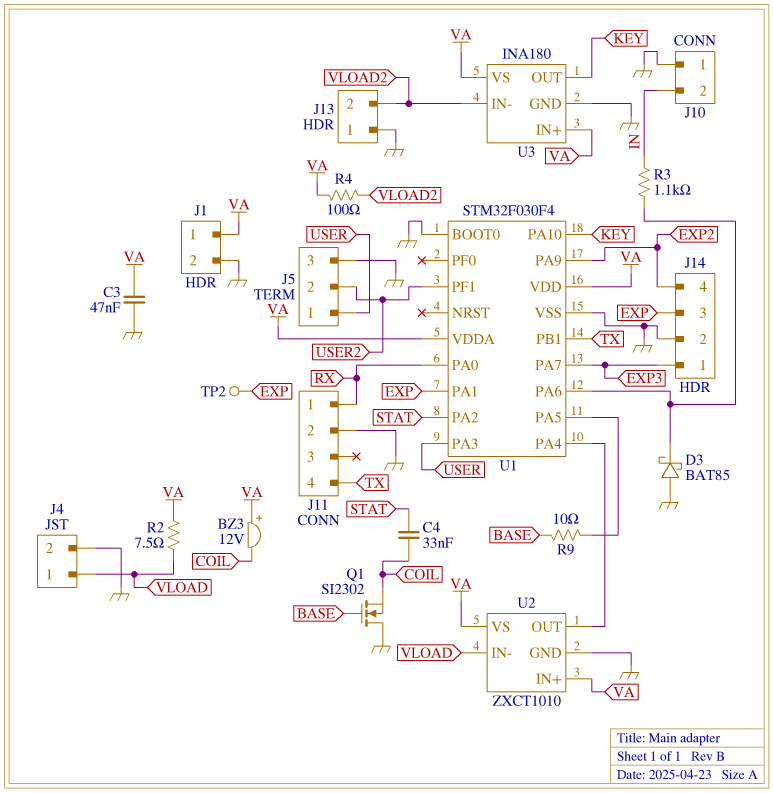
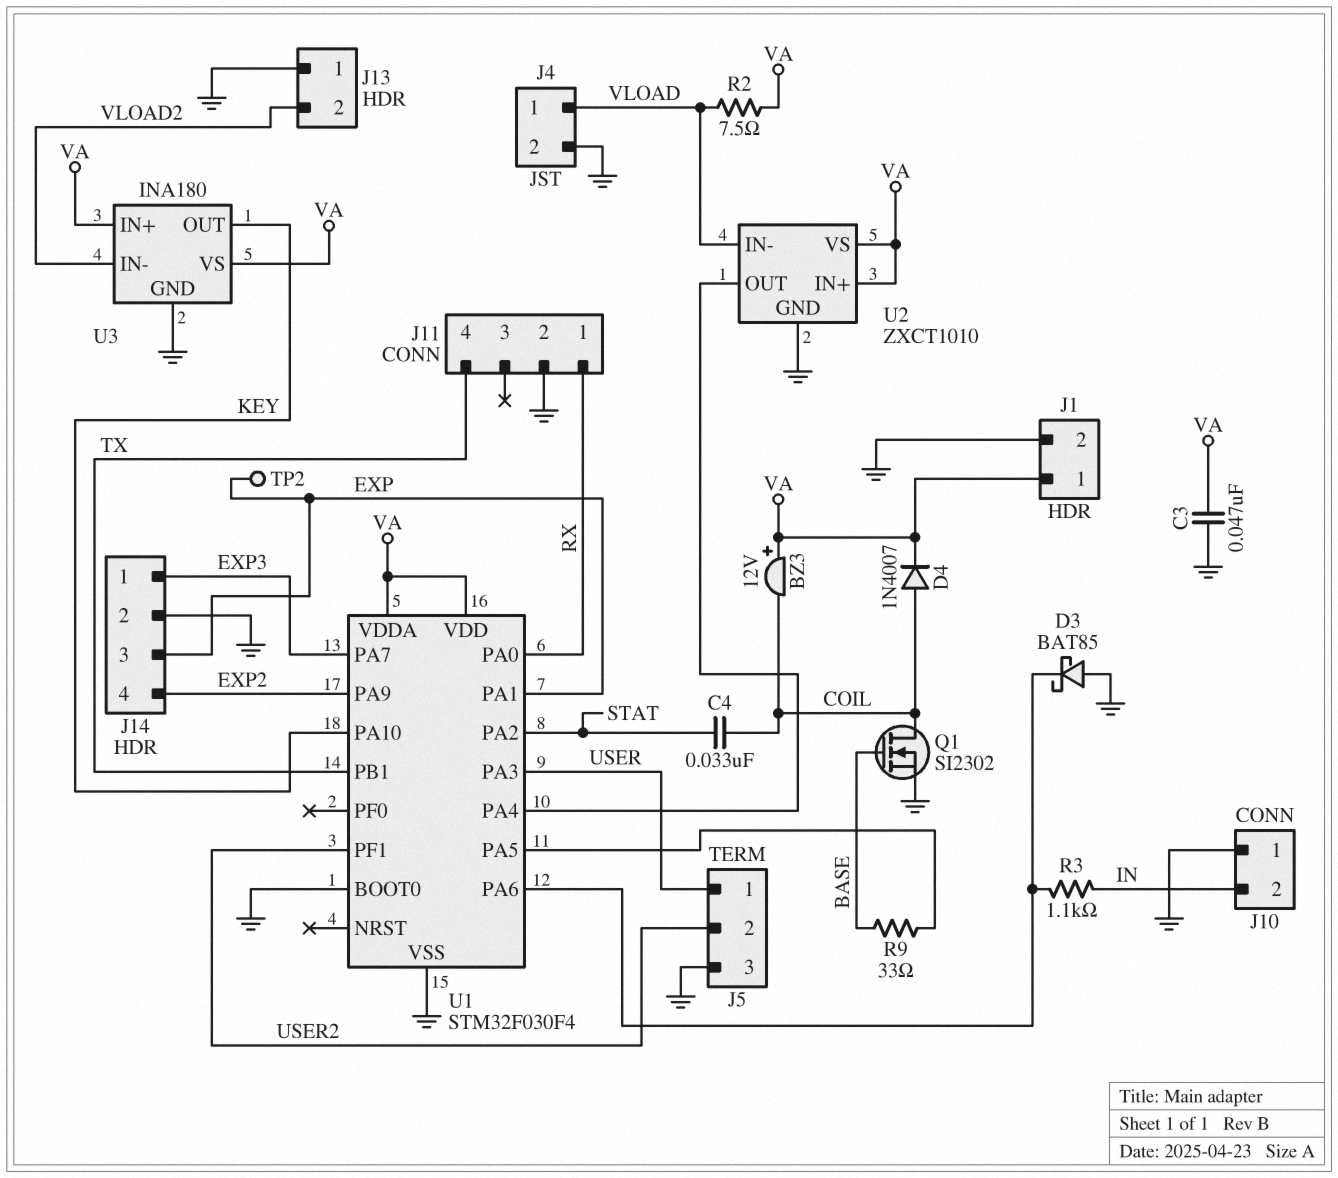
D4: none -> diode 1N4007 (A COIL, K VA)
Q1: NMOS SI2302 (G BASE, D GND, S COIL) -> NMOS SI2302 (G BASE, D COIL, S GND)
R4: 100 (VA, VLOAD2) -> none
R9: 10 (BASE, U1/PA5) -> 33 (BASE, U1/PA5)

